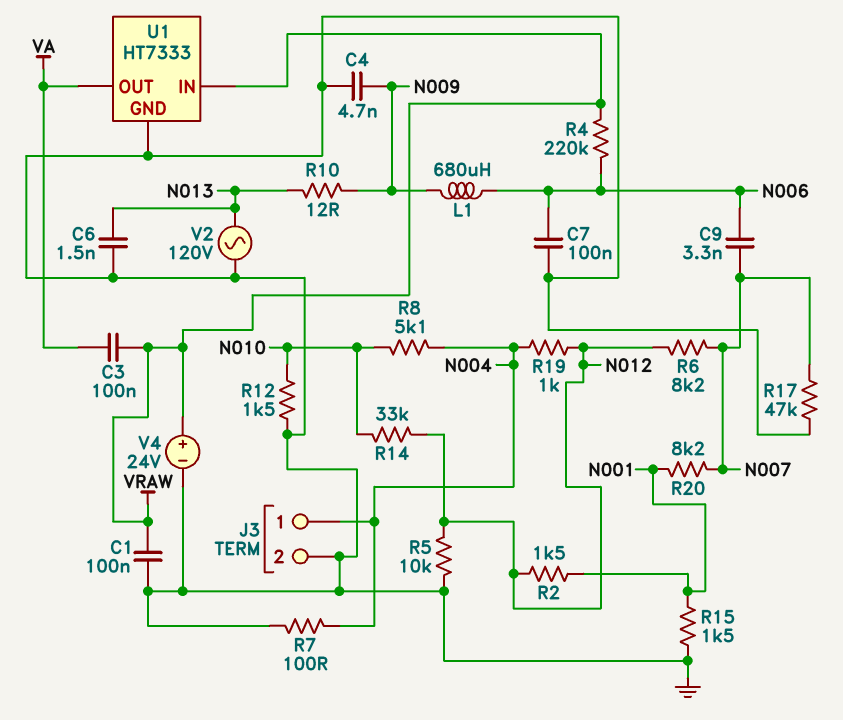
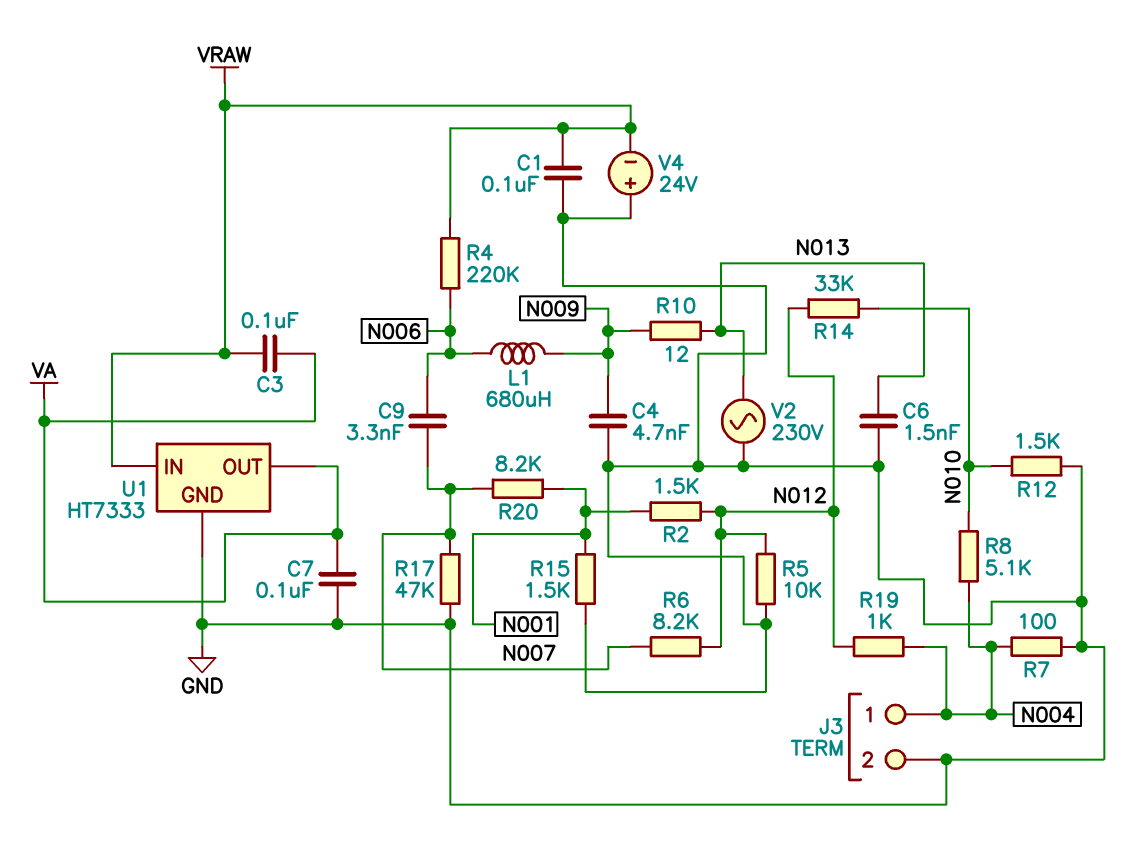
C7: 100nF (GND, N006) -> 100nF (GND, VA)
V2: AC 120V (GND, N013) -> AC 230V (GND, N013)
V4: 24V (plus VRAW, minus GND) -> 24V (plus GND, minus VRAW)

